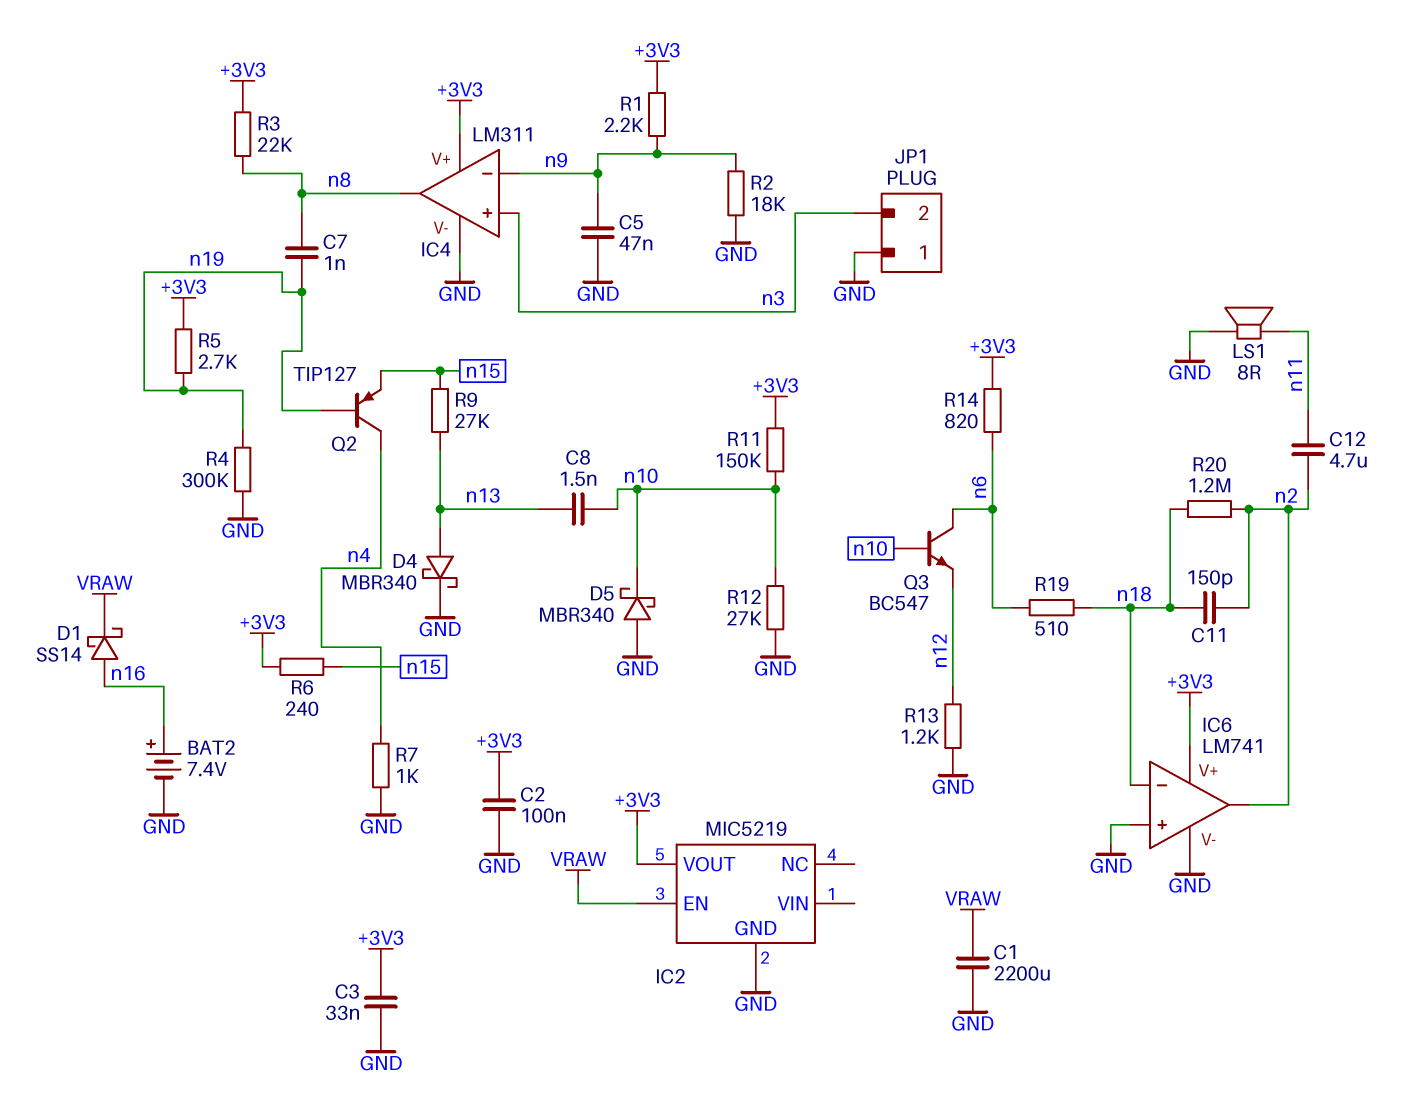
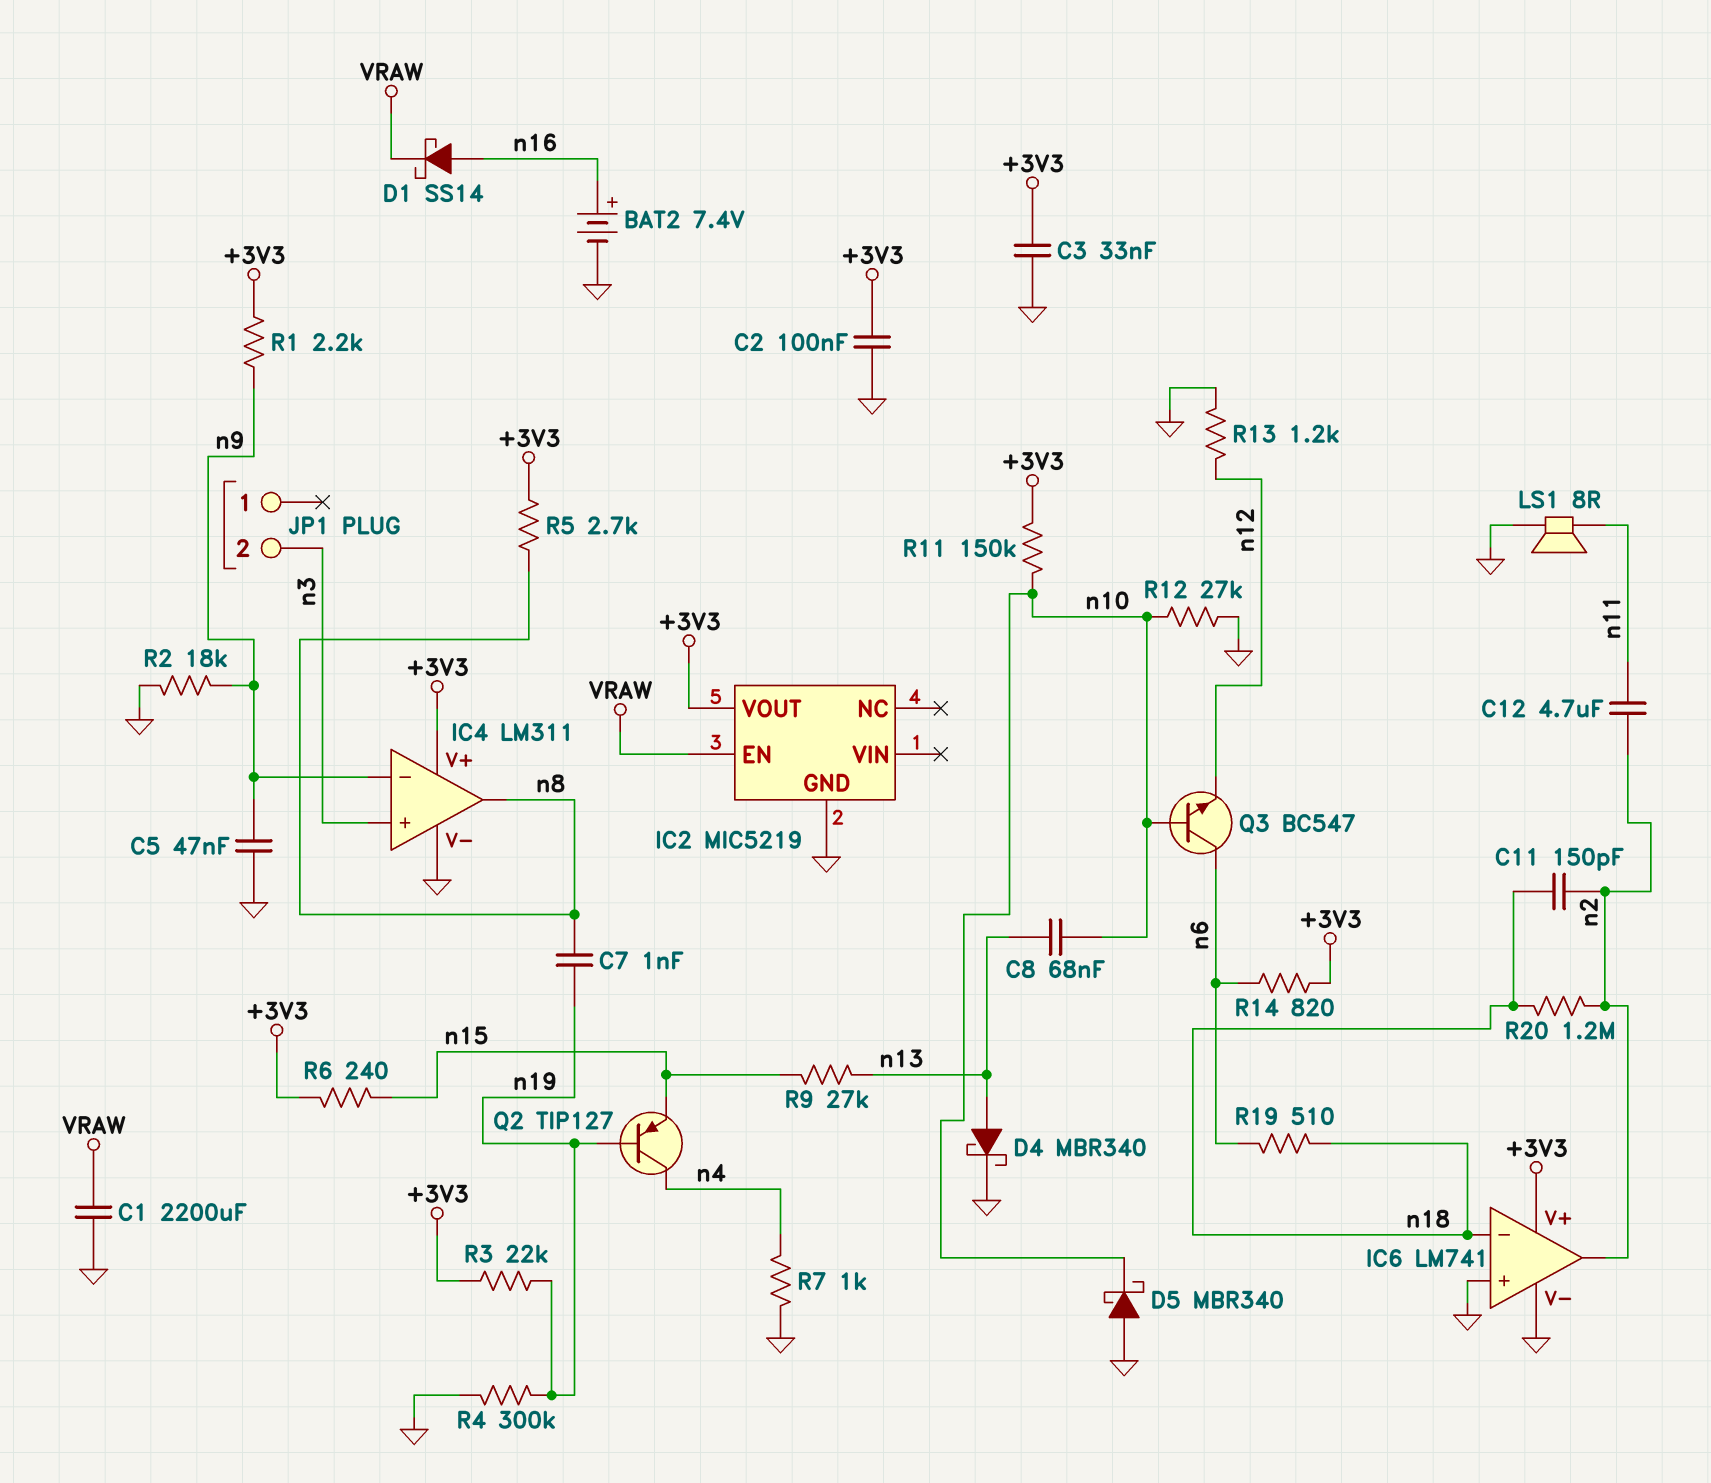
C8: 1.5nF (n10, n13) -> 68nF (n10, n13)
JP1 pin 1: GND -> none
R3: 22k (+3V3, n8) -> 22k (+3V3, n19)
R5: 2.7k (+3V3, n19) -> 2.7k (+3V3, n8)

